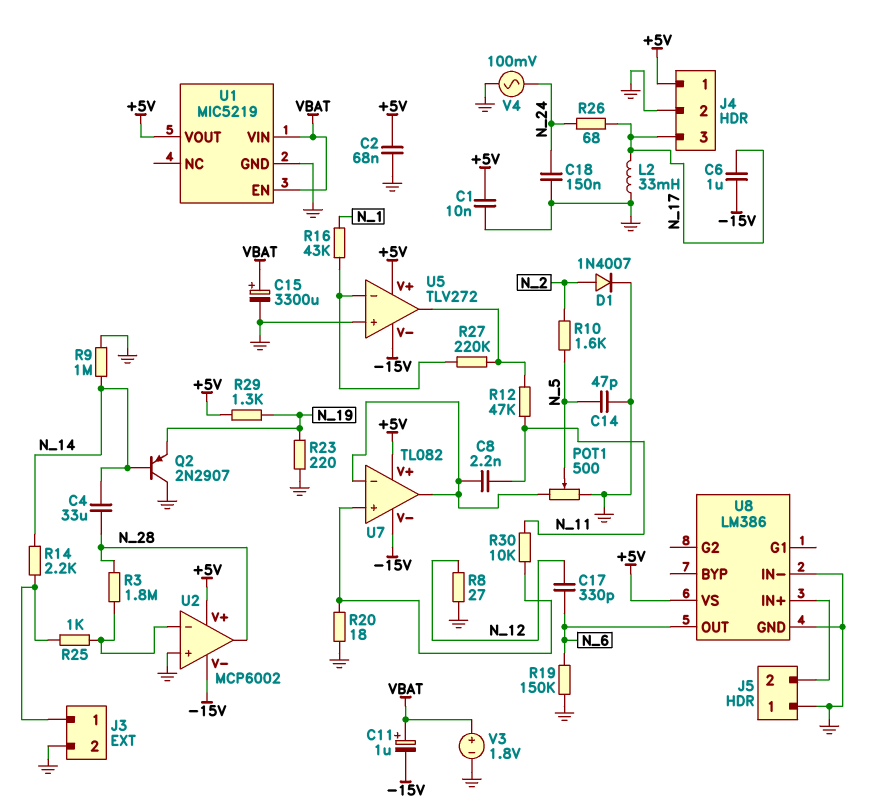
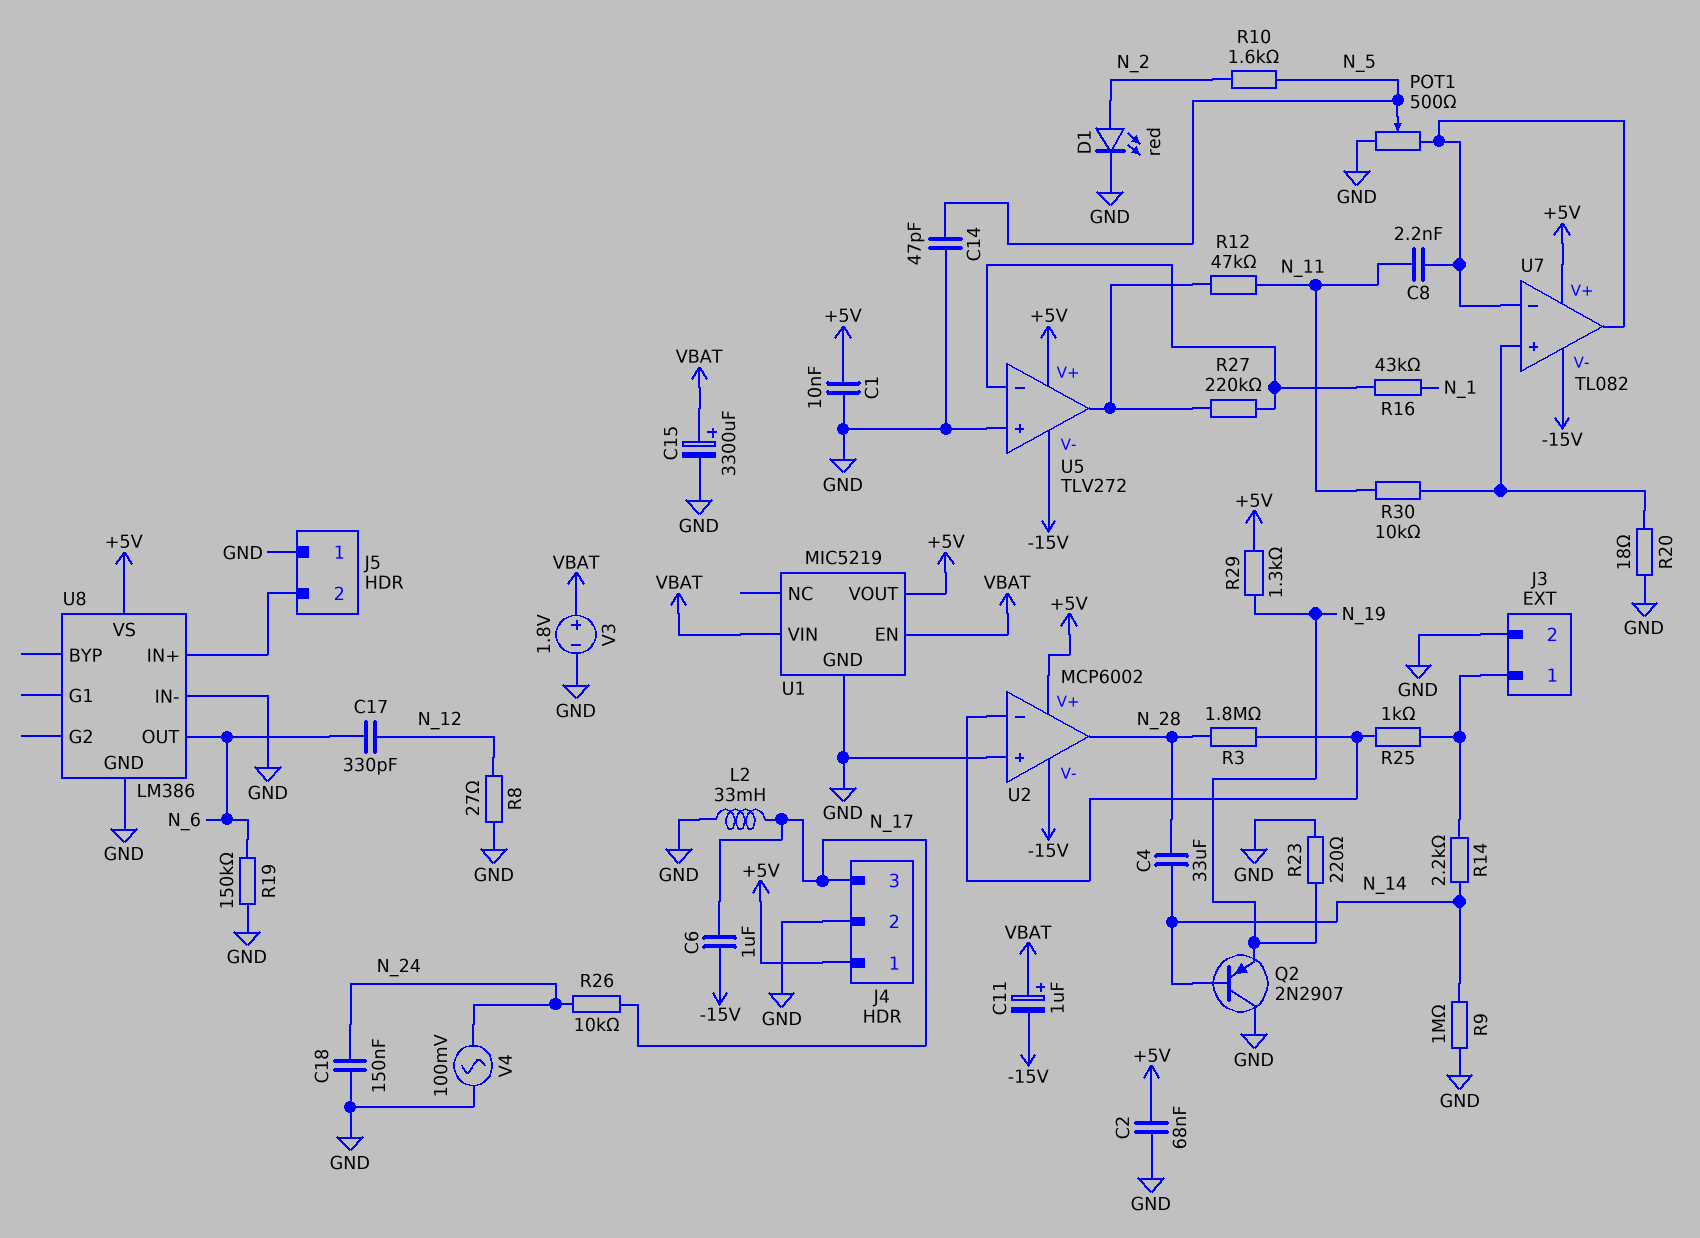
D1: diode 1N4007 (A N_2, K GND) -> LED red (A N_2, K GND)
R26: 68 (N_17, N_24) -> 10k (N_17, N_24)

